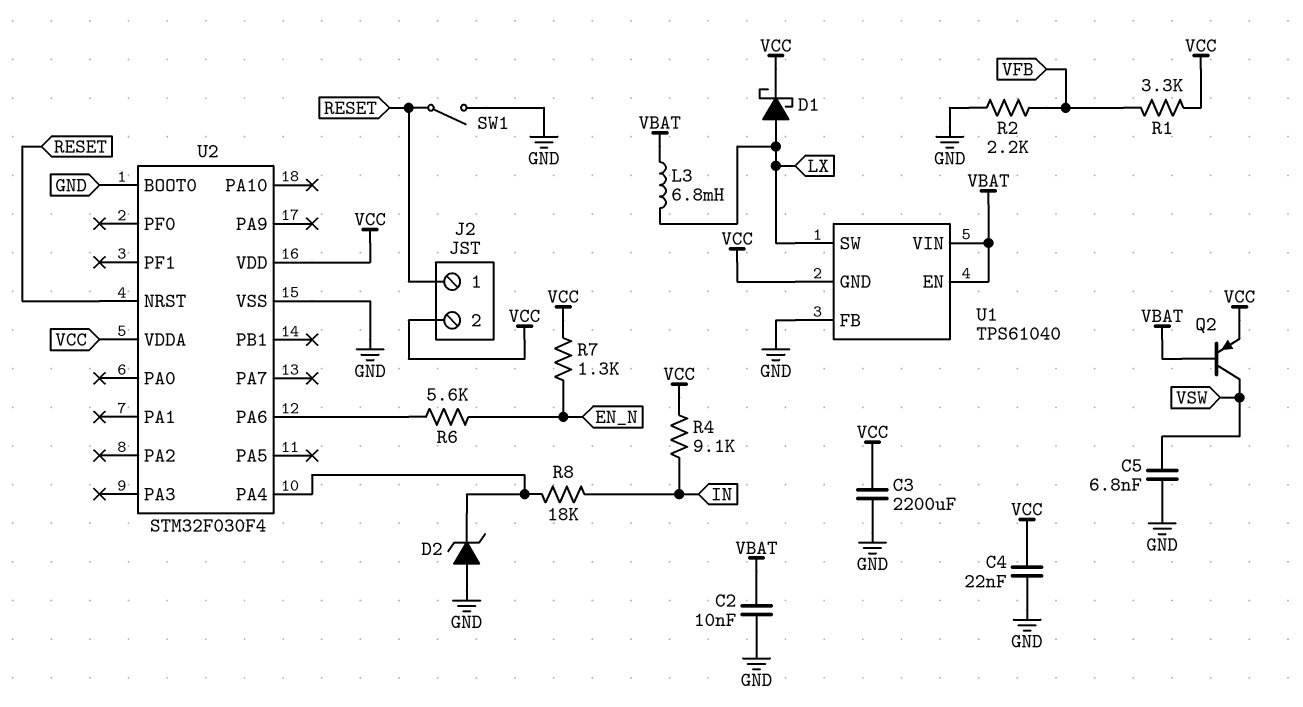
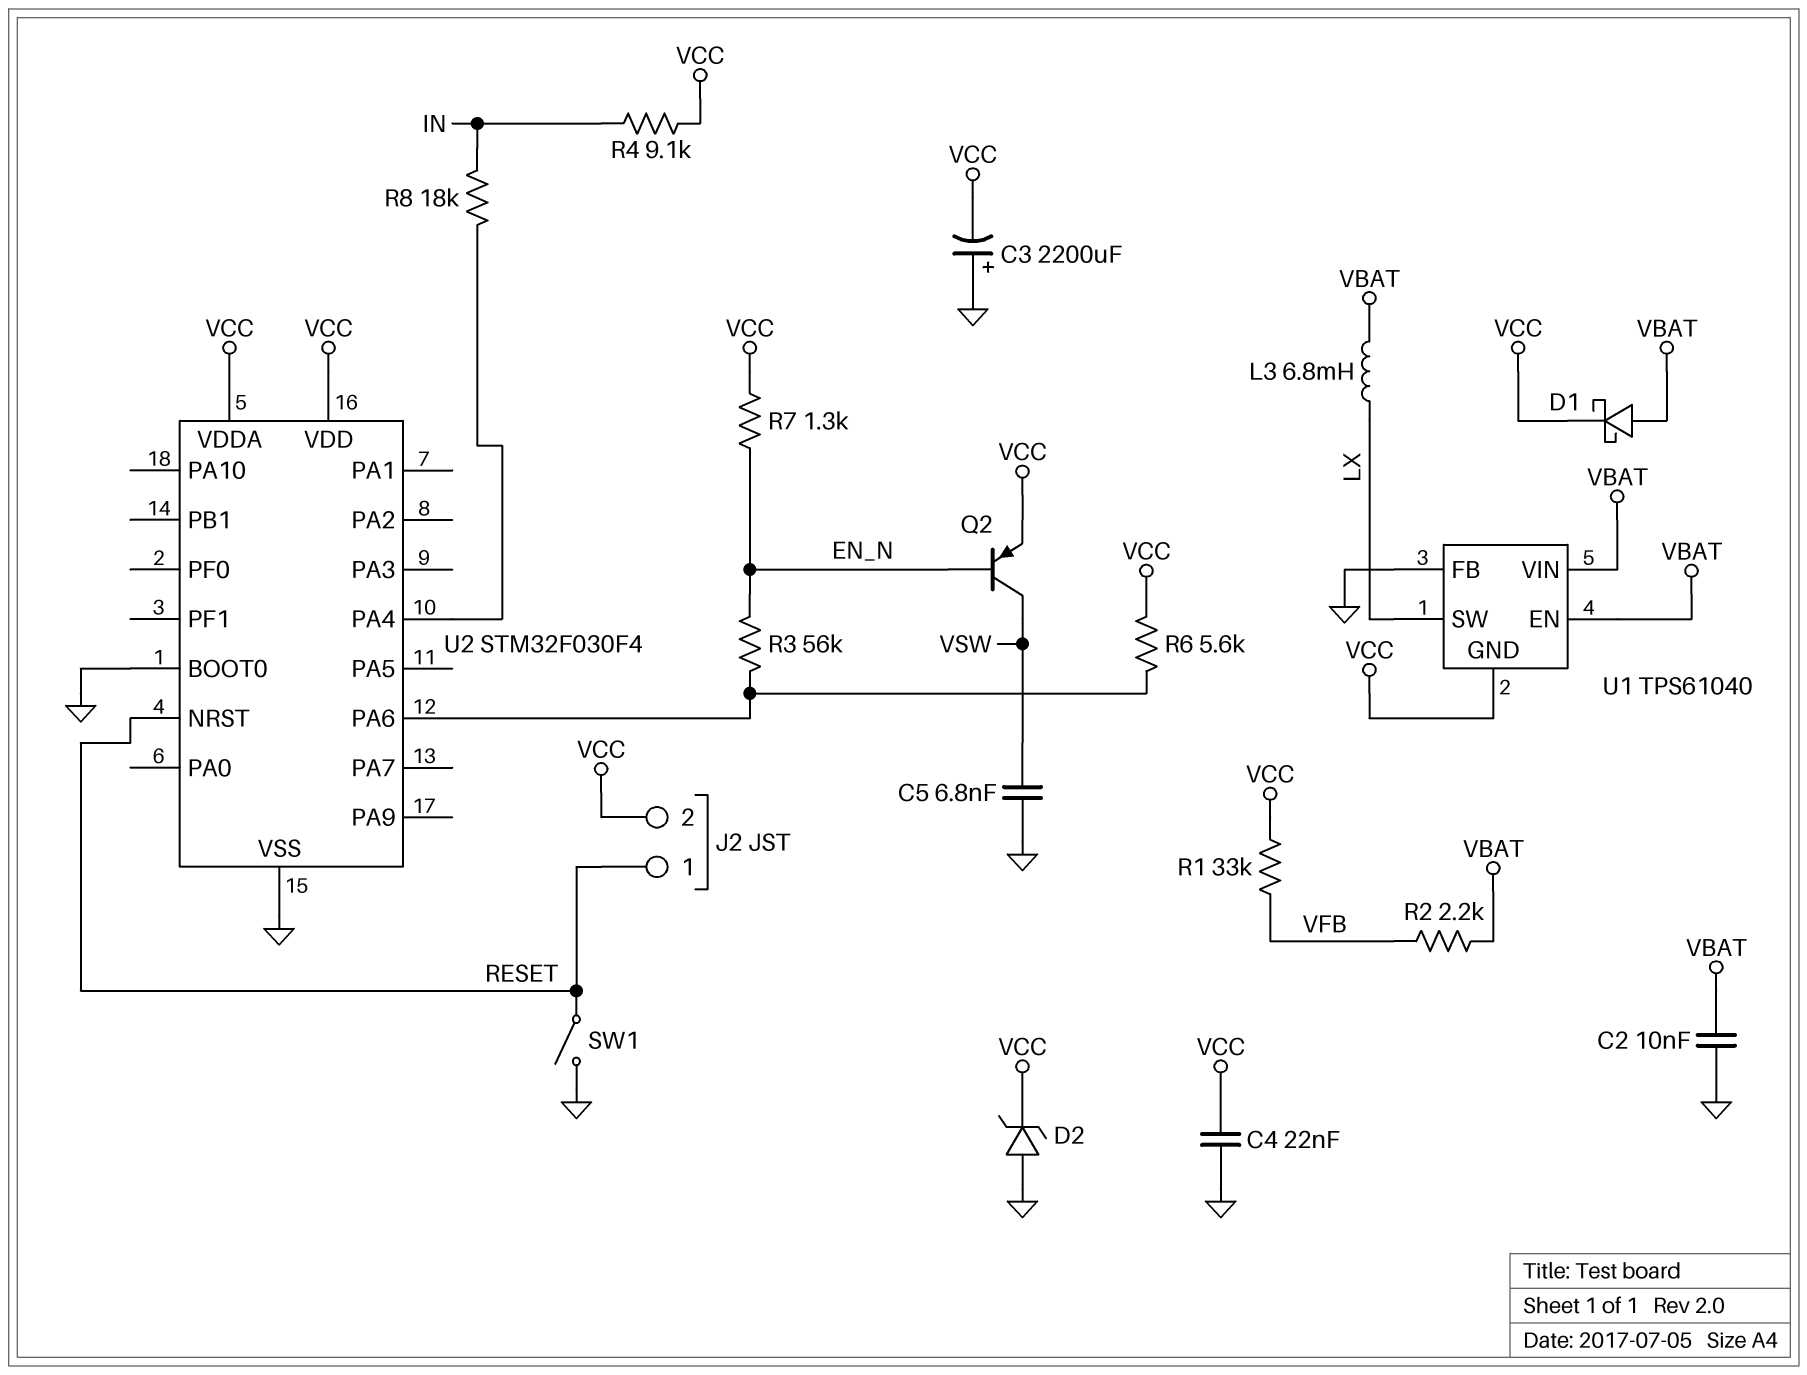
C3: 2200uF (GND, VCC) -> 2200uF (plus GND, minus VCC)
D1: schottky (A LX, K VCC) -> schottky (A VBAT, K VCC)
D2: zener (A GND, K U2/PA4) -> zener (A GND, K VCC)
Q2: PNP (B VBAT, C VSW, E VCC) -> PNP (B EN_N, C VSW, E VCC)
R1: 3.3k (VCC, VFB) -> 33k (VCC, VFB)
R2: 2.2k (GND, VFB) -> 2.2k (VBAT, VFB)
R3: none -> 56k (EN_N, U2/PA6)
R6: 5.6k (EN_N, U2/PA6) -> 5.6k (U2/PA6, VCC)

